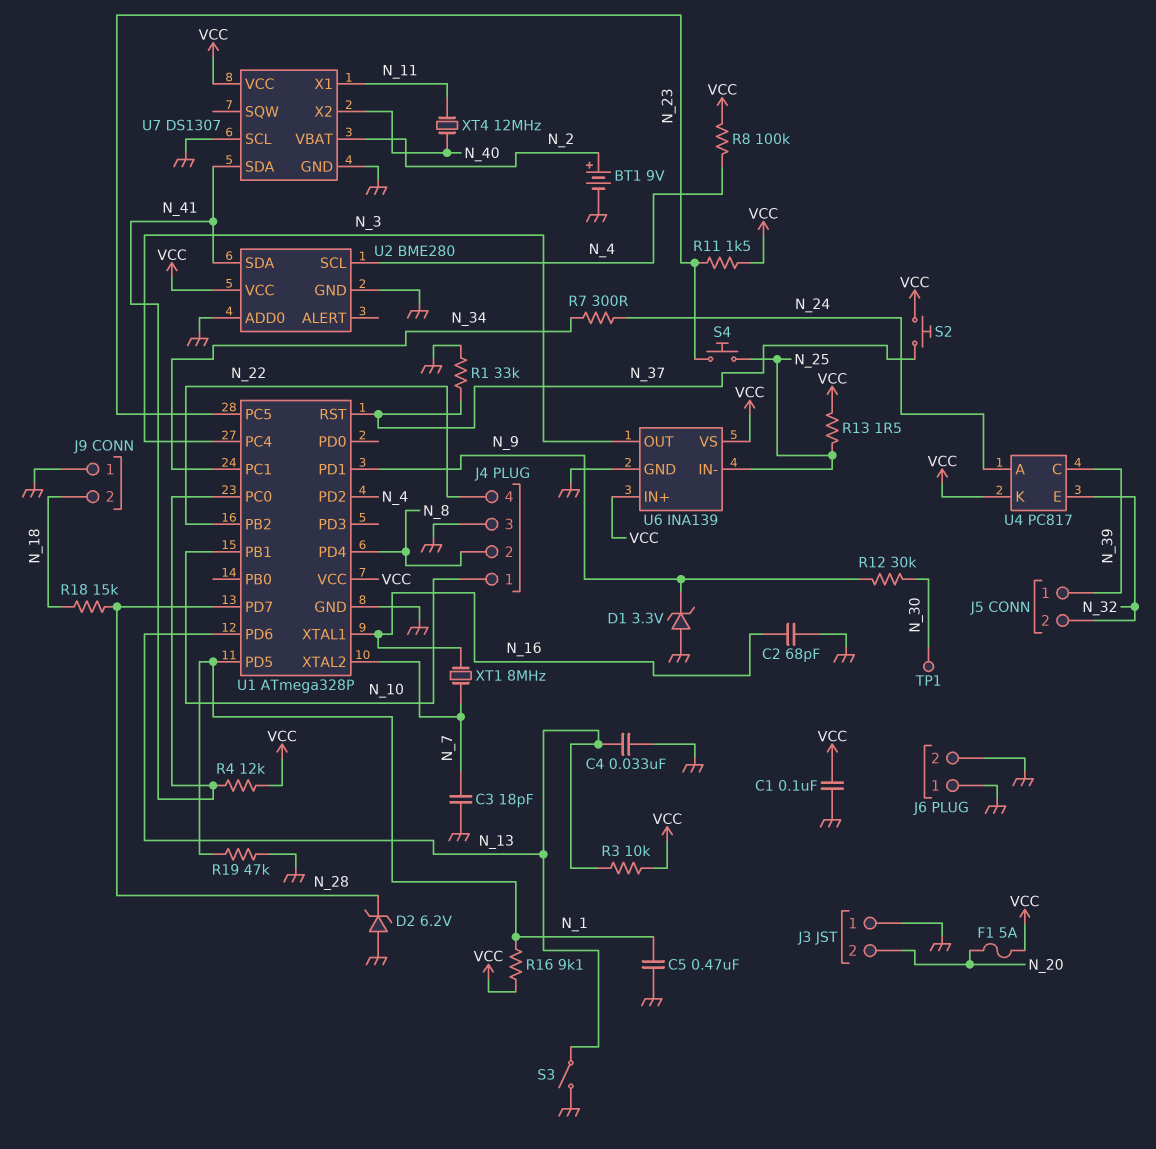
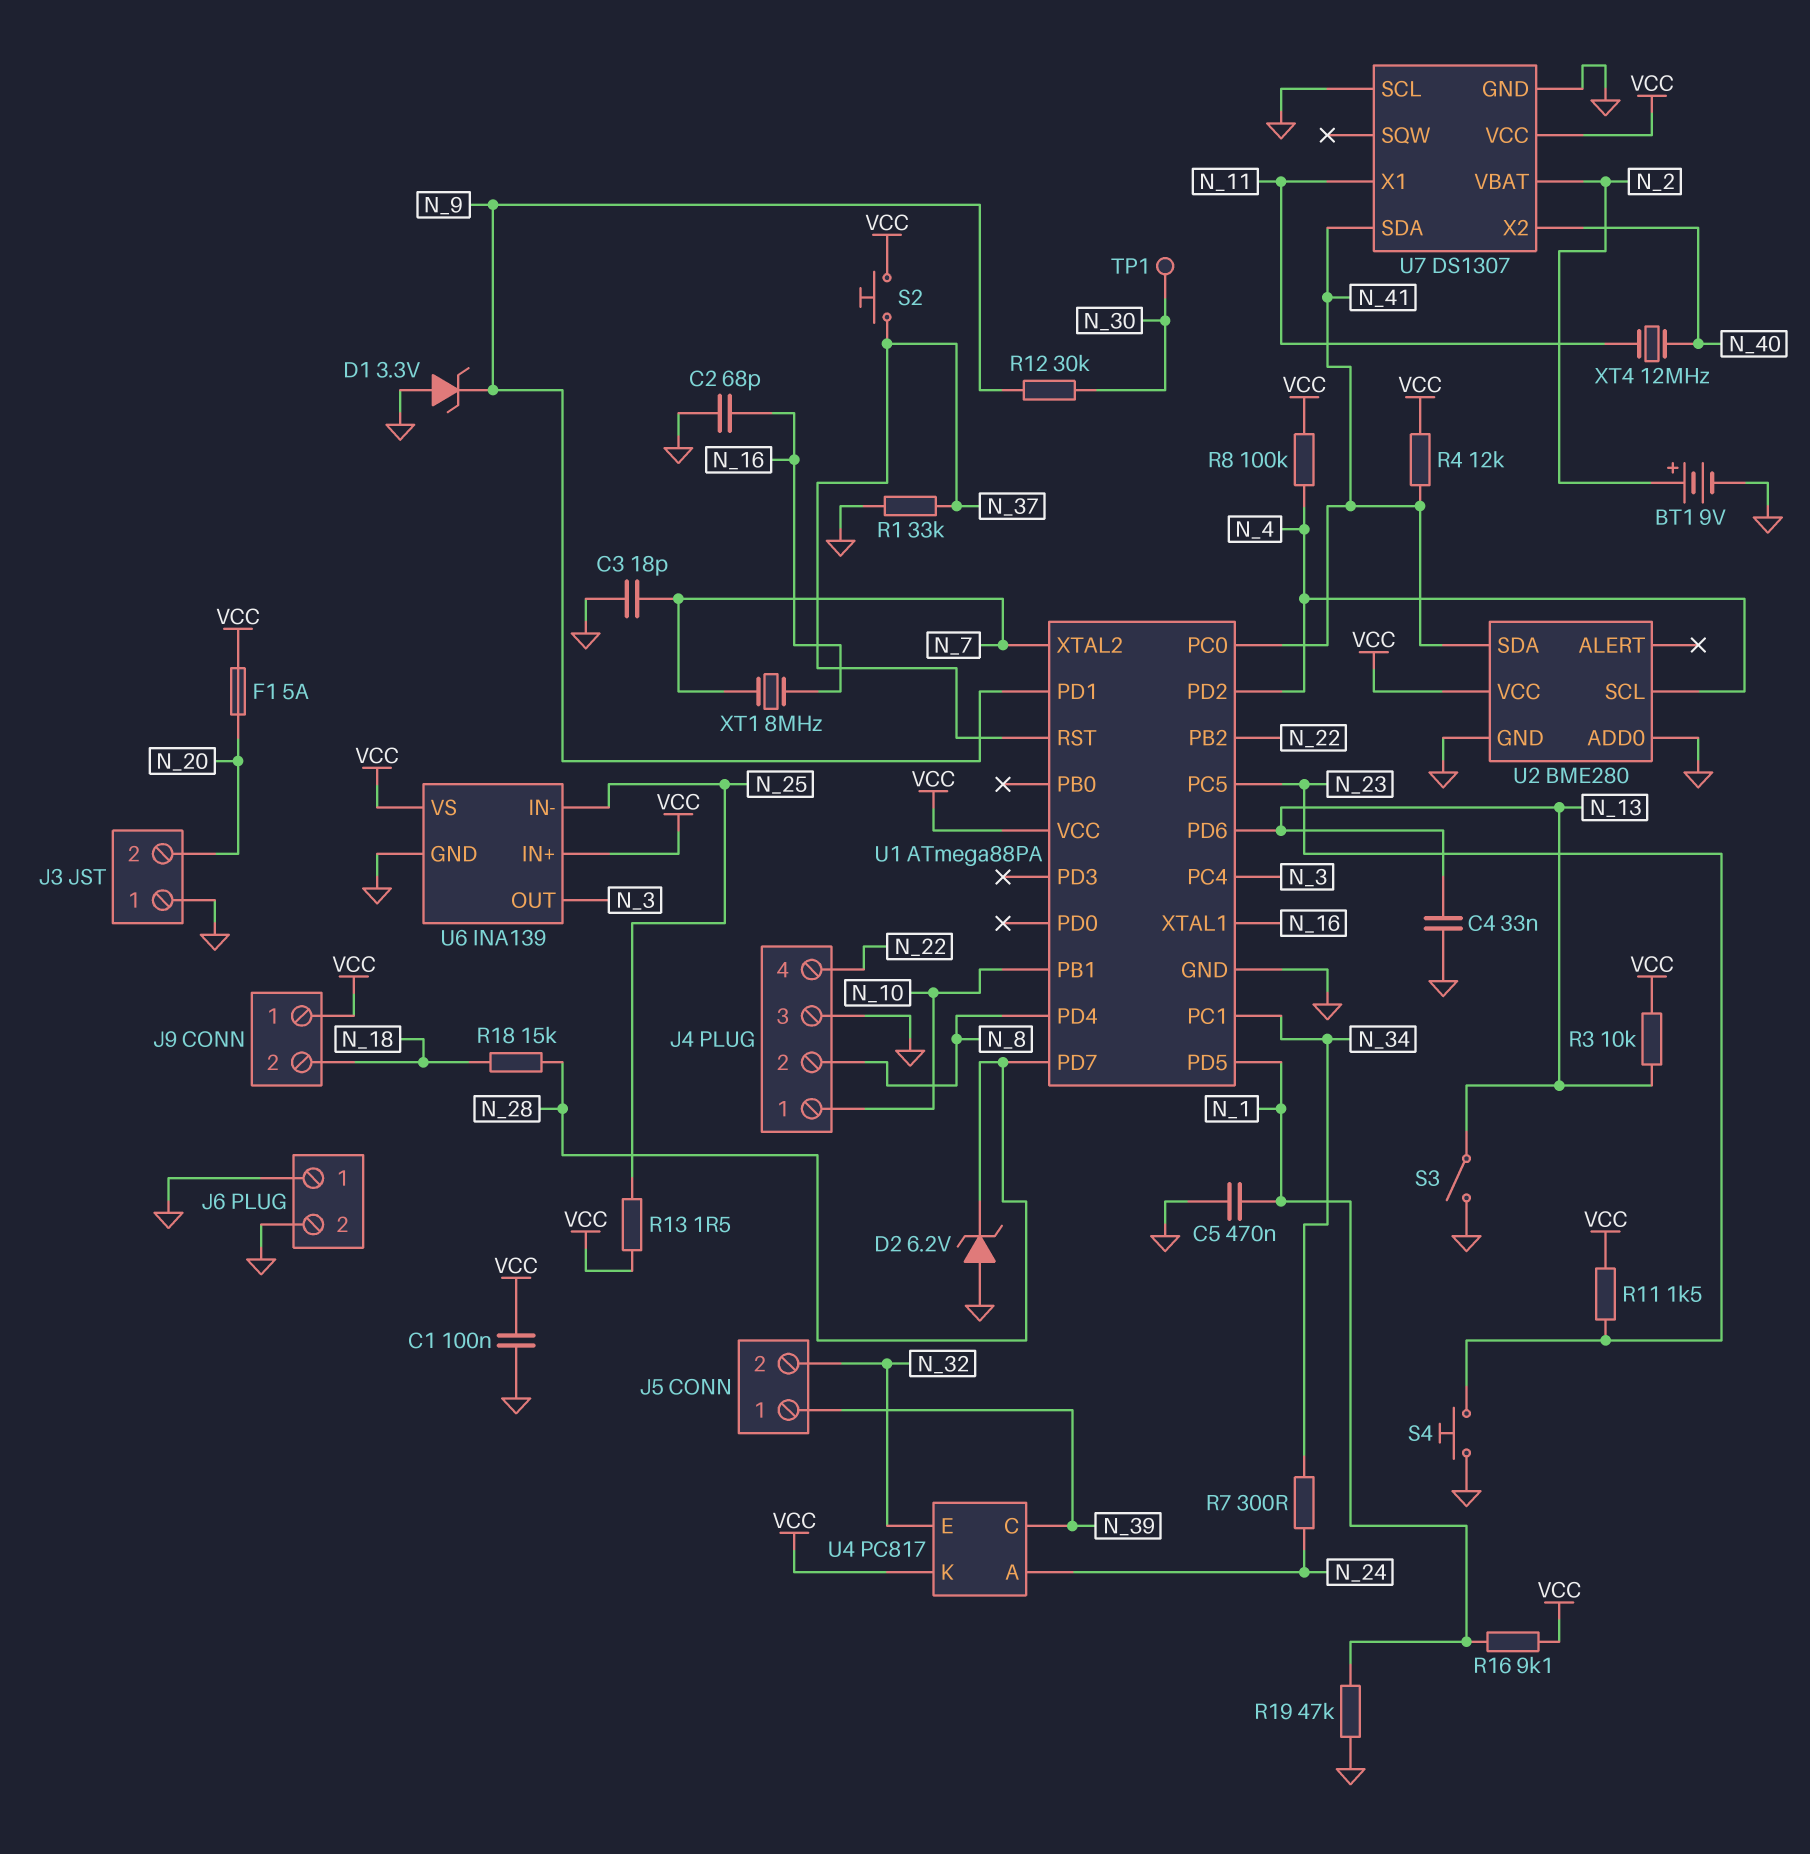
J9 pin 1: GND -> VCC
S4: button (N_23, N_25) -> button (GND, N_23)
U1: ATmega328P -> ATmega88PA

